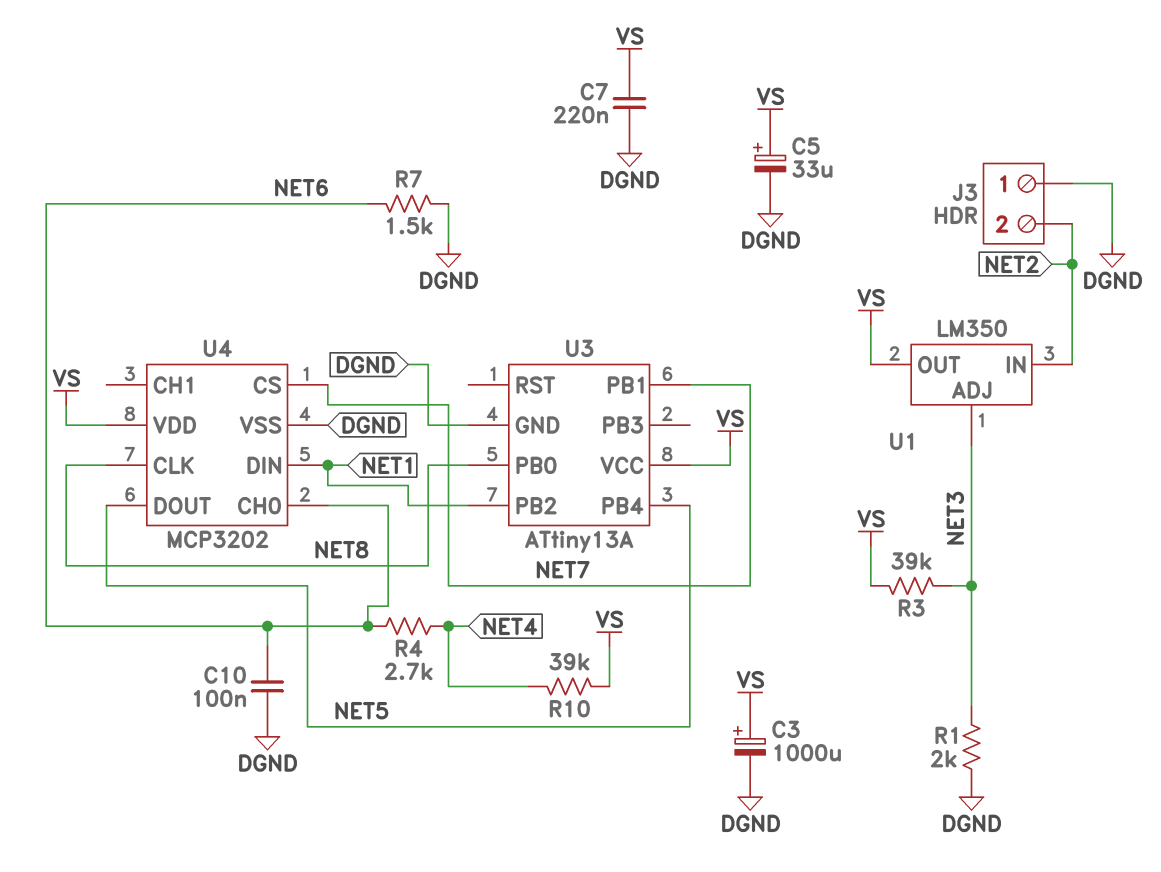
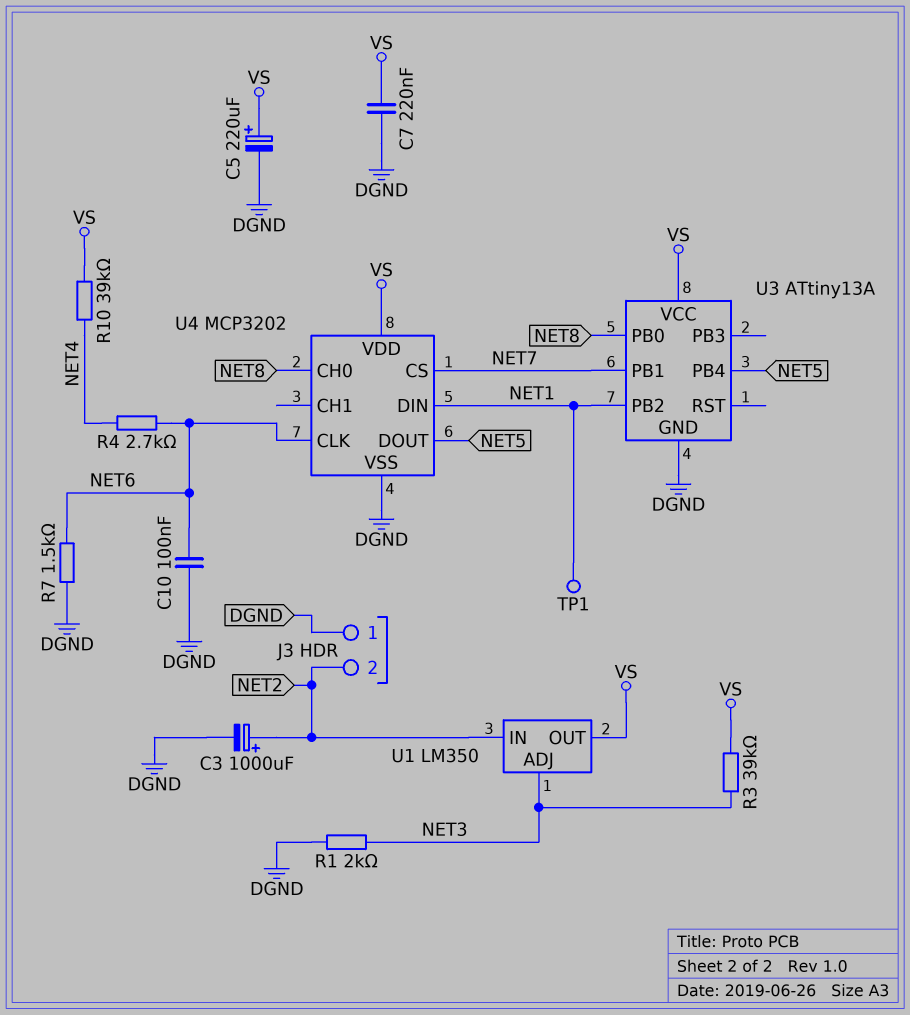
C3: 1000uF (plus VS, minus DGND) -> 1000uF (plus NET2, minus DGND)
C5: 33uF (plus VS, minus DGND) -> 220uF (plus VS, minus DGND)
TP1: none -> test point (NET1)
U4 pin CH0: NET6 -> NET8
U4 pin CLK: NET8 -> NET6

